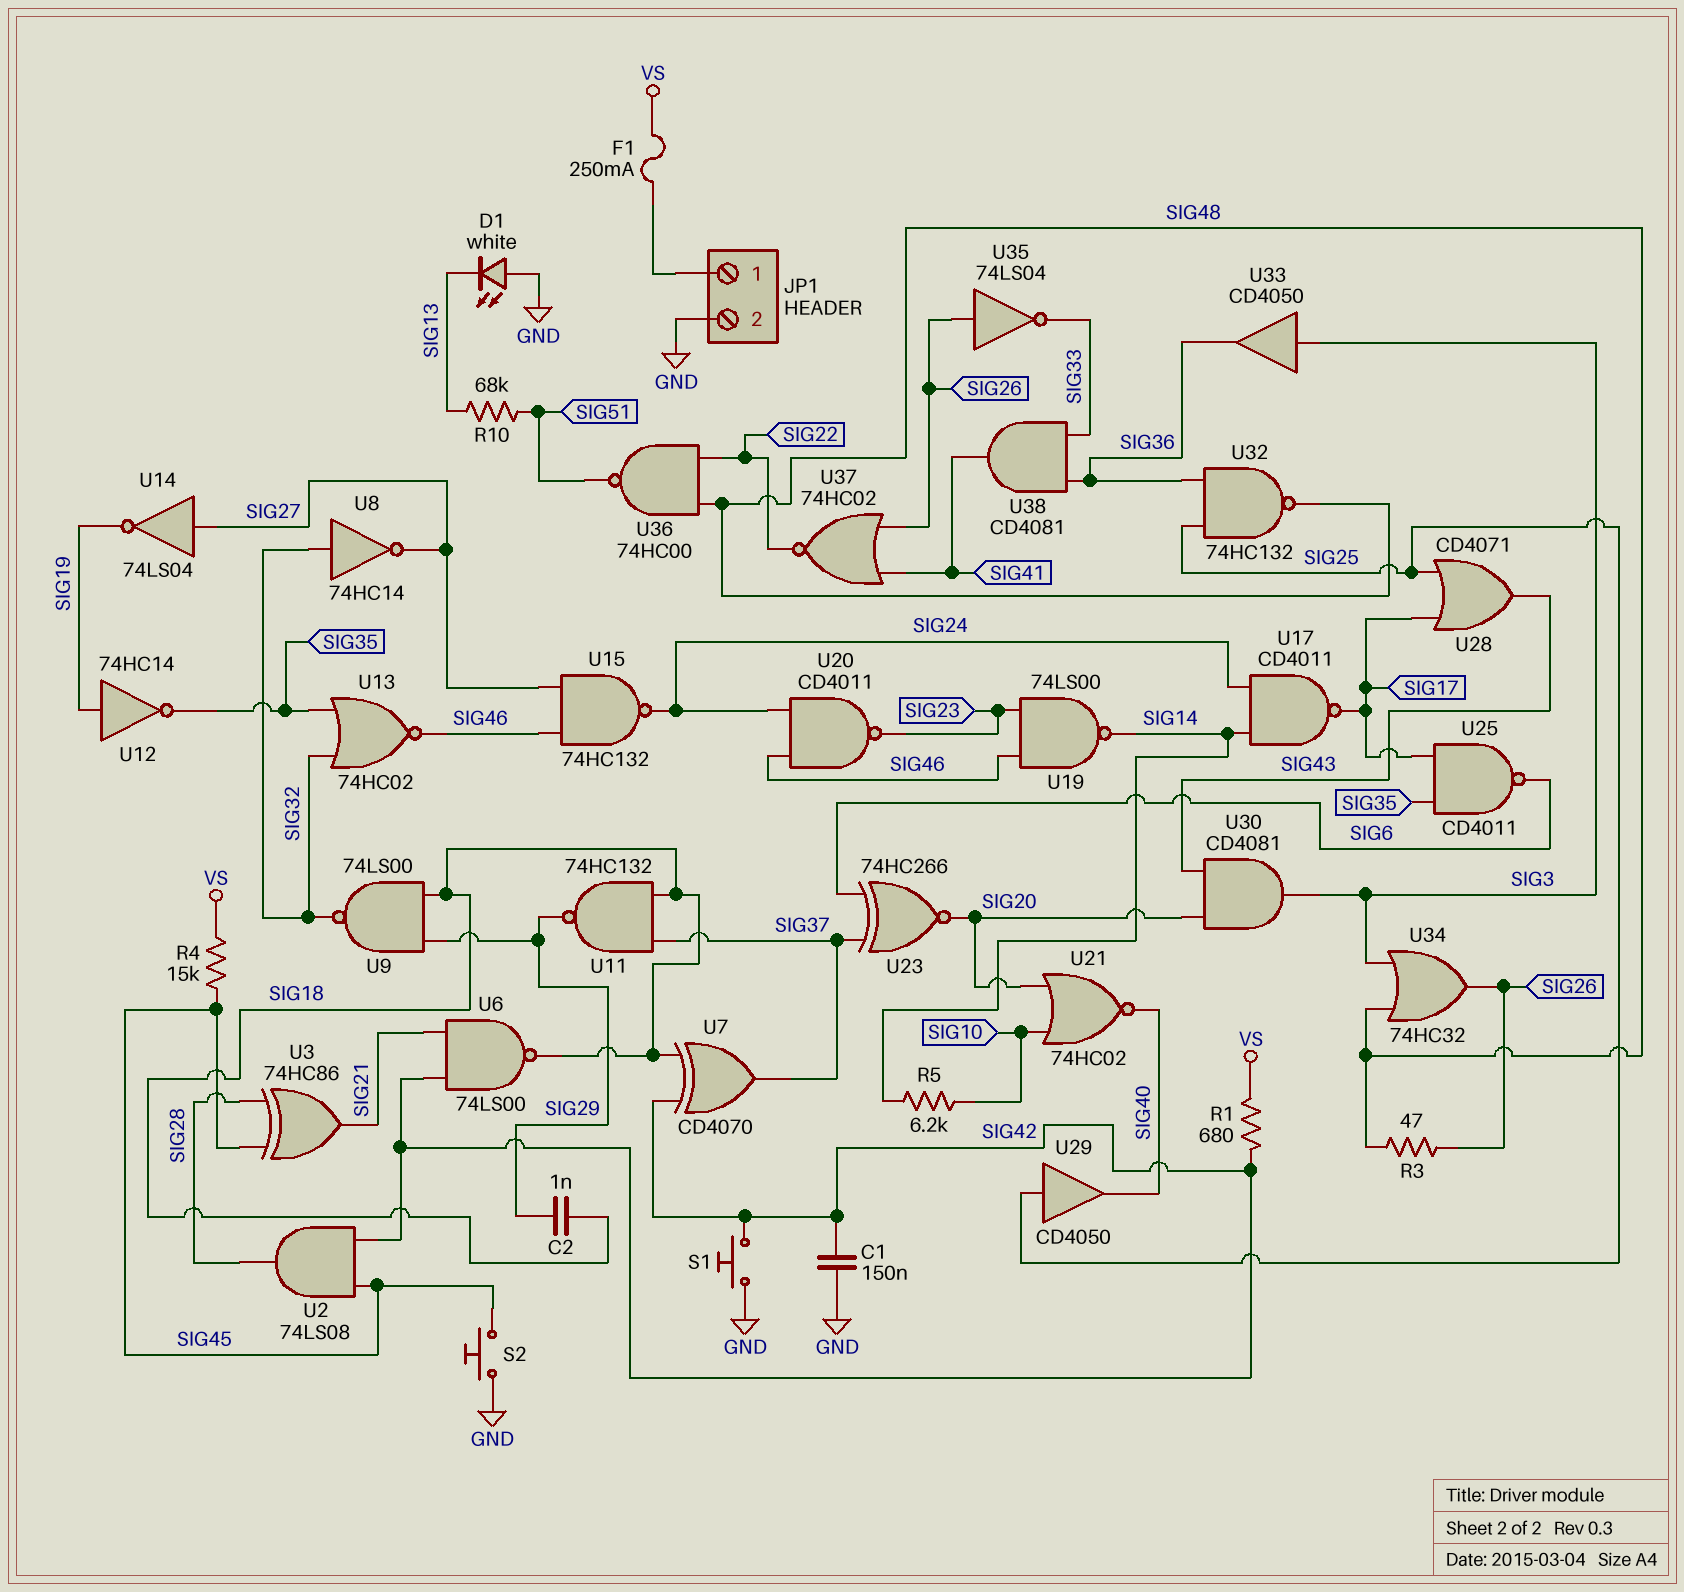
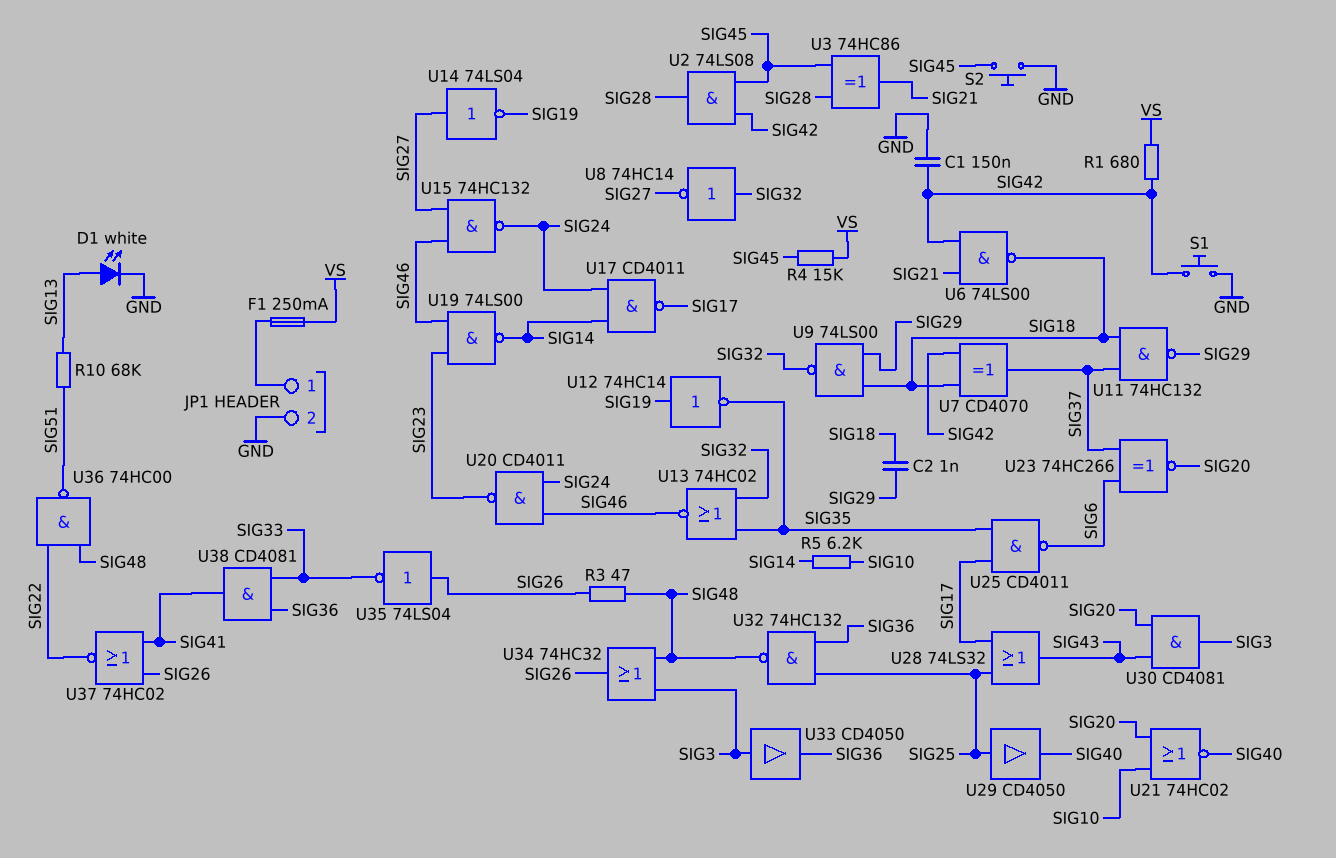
D1: LED white (A GND, K SIG13) -> LED white (A SIG13, K GND)
U28: OR CD4071 (in SIG17, in SIG25, out SIG43) -> OR 74LS32 (in SIG17, in SIG25, out SIG43)

